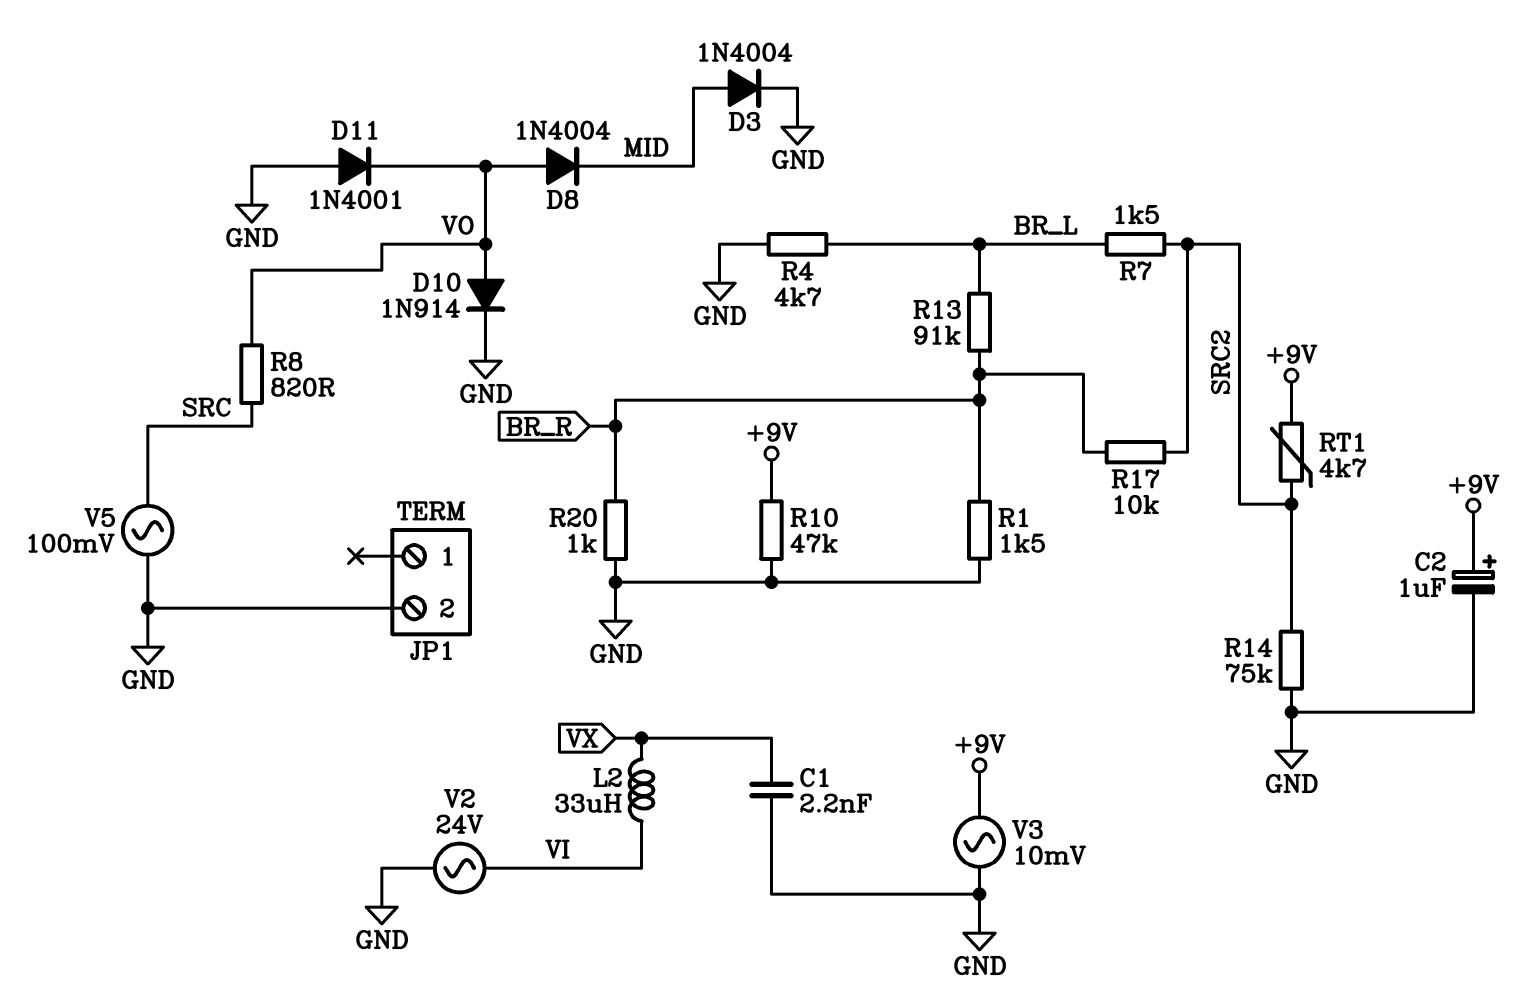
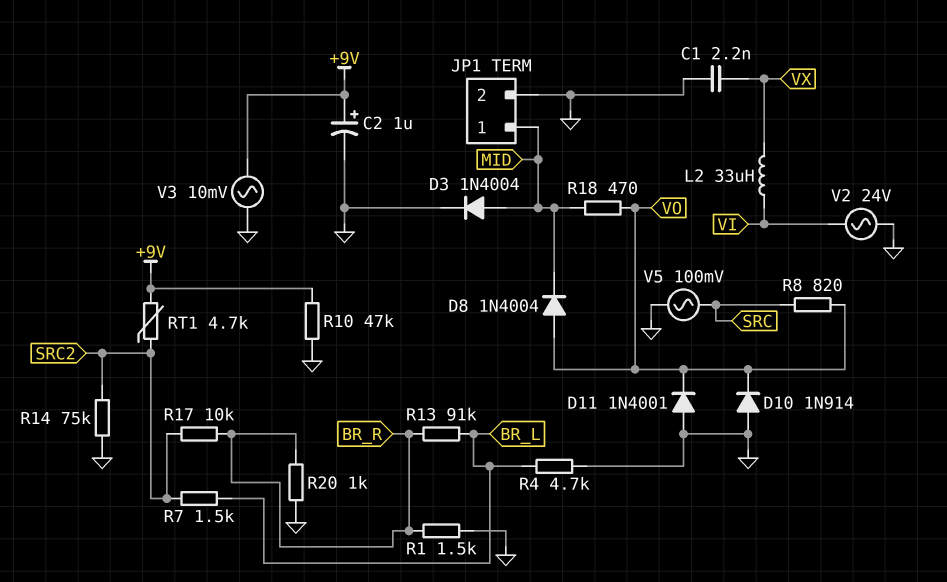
D10: diode 1N914 (A VO, K GND) -> diode 1N914 (A GND, K VO)
JP1 pin 1: none -> MID
R18: none -> 470 (MID, VO)

